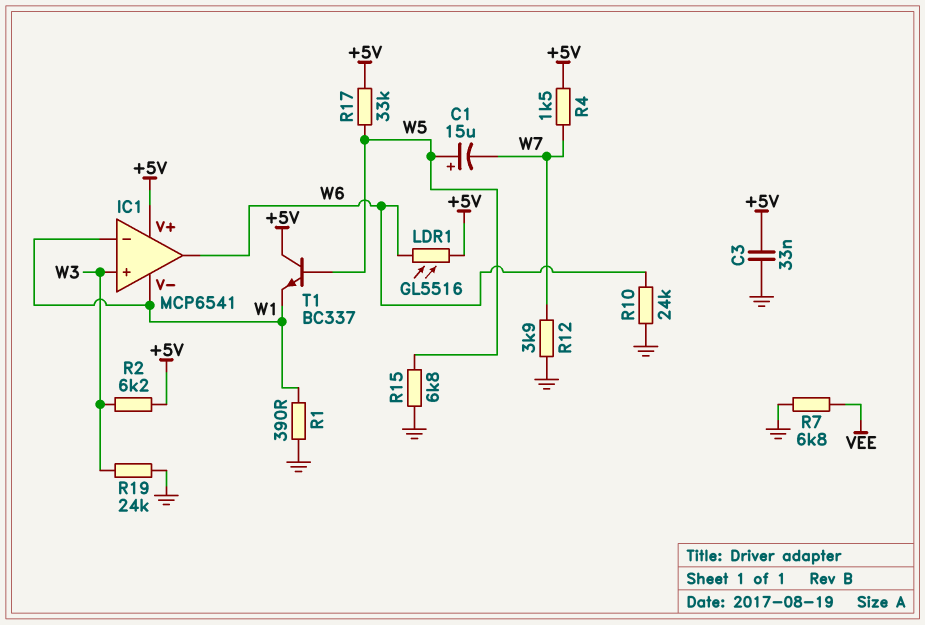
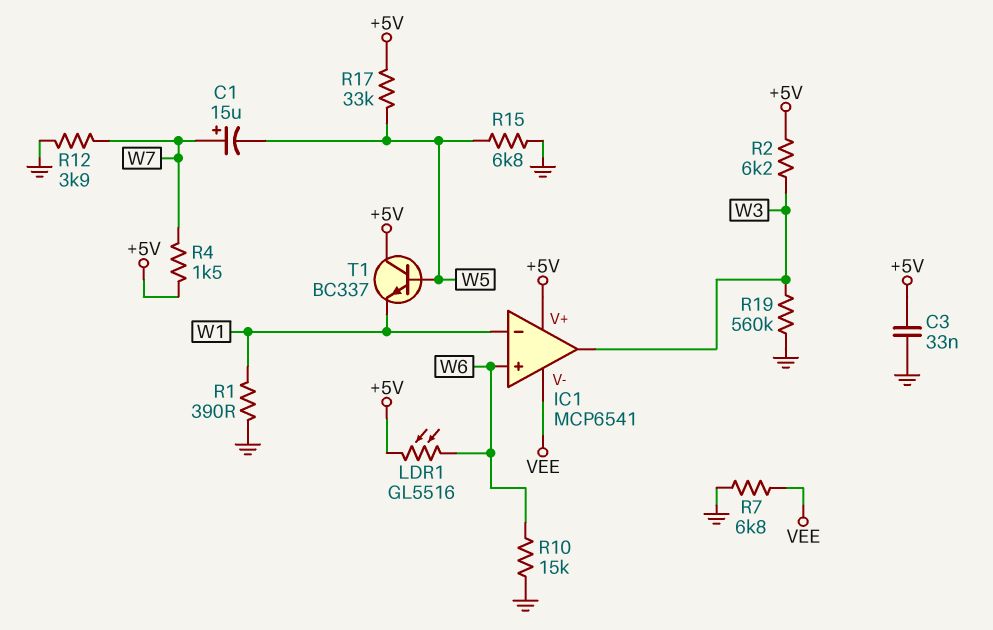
C1: 15uF (plus W5, minus W7) -> 15uF (plus W7, minus W5)
IC1 pin V-: W1 -> VEE
IC1 pin in+: W3 -> W6
IC1 pin out: W6 -> W3
R10: 24k (GND, W6) -> 15k (GND, W6)
R19: 24k (GND, W3) -> 560k (GND, W3)

